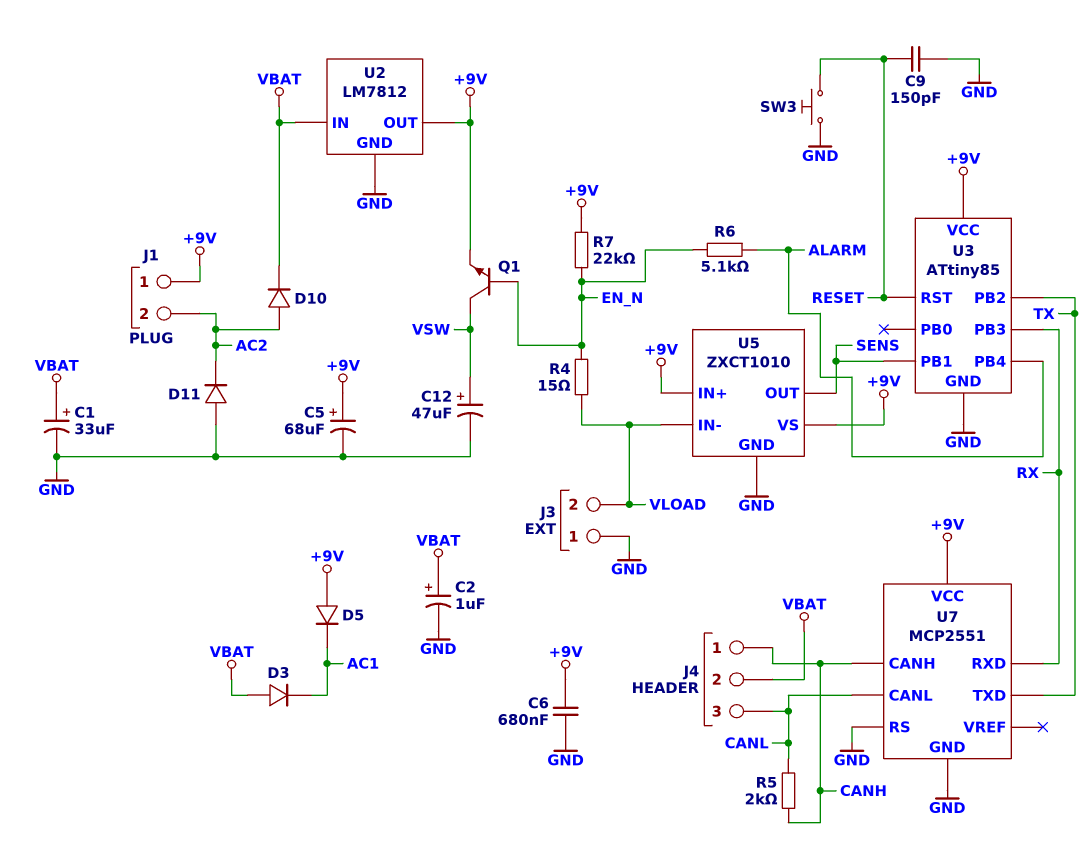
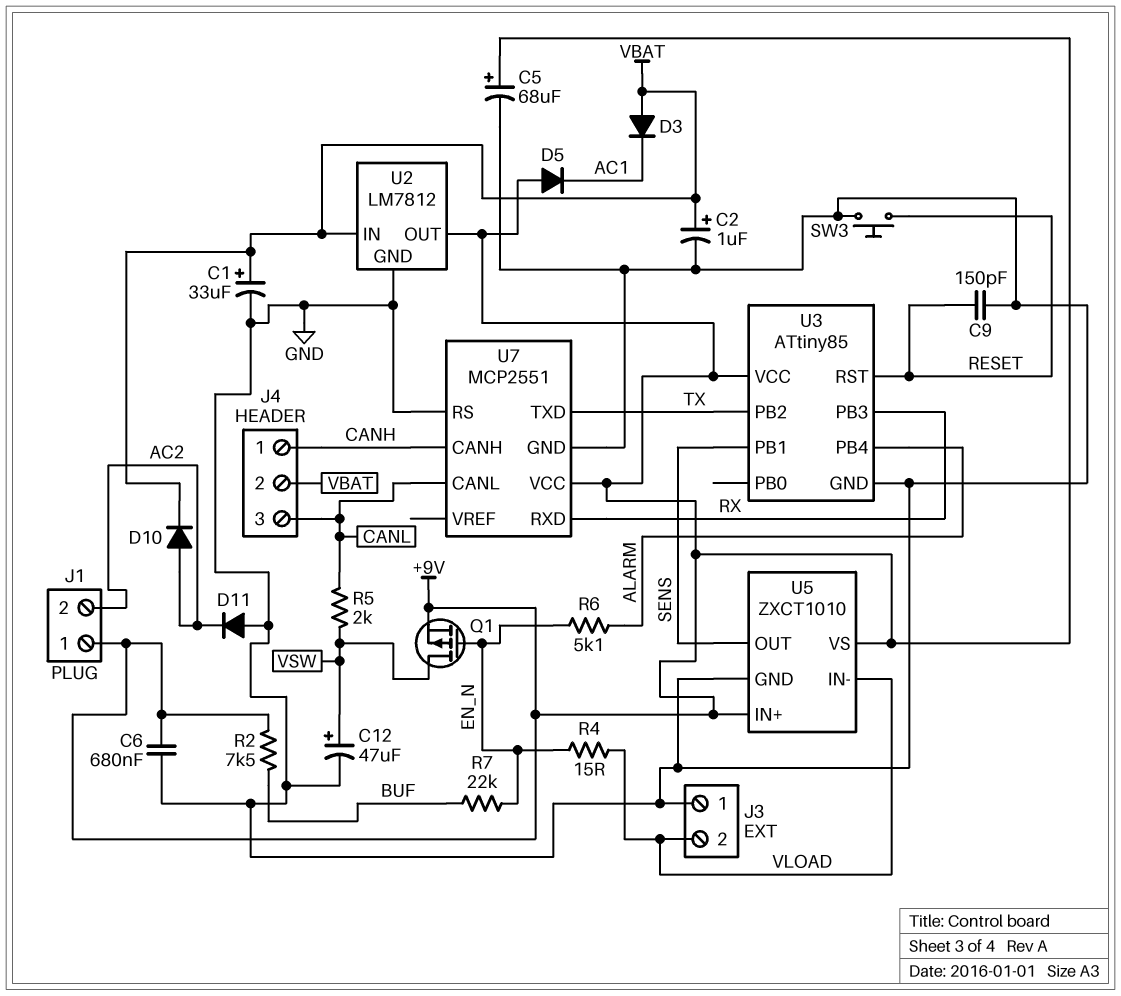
Q1: NPN (B EN_N, C VSW, E +9V) -> PMOS (G EN_N, D VSW, S +9V)
R2: none -> 7.5k (+9V, BUF)
R5: 2k (CANH, CANL) -> 2k (CANL, VSW)
R7: 22k (+9V, EN_N) -> 22k (BUF, EN_N)

